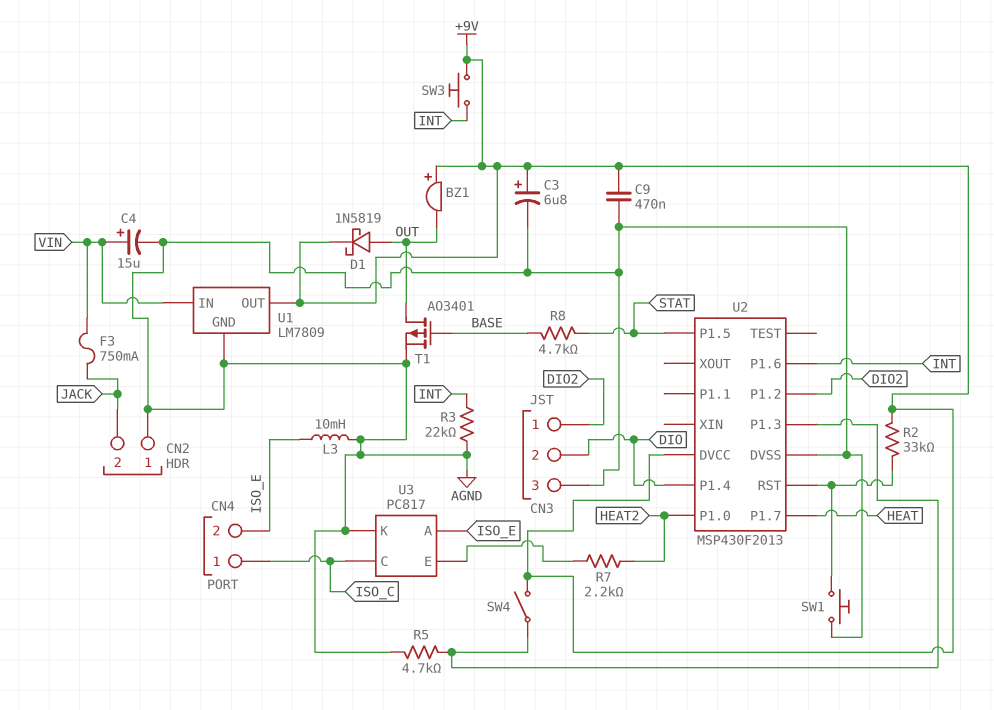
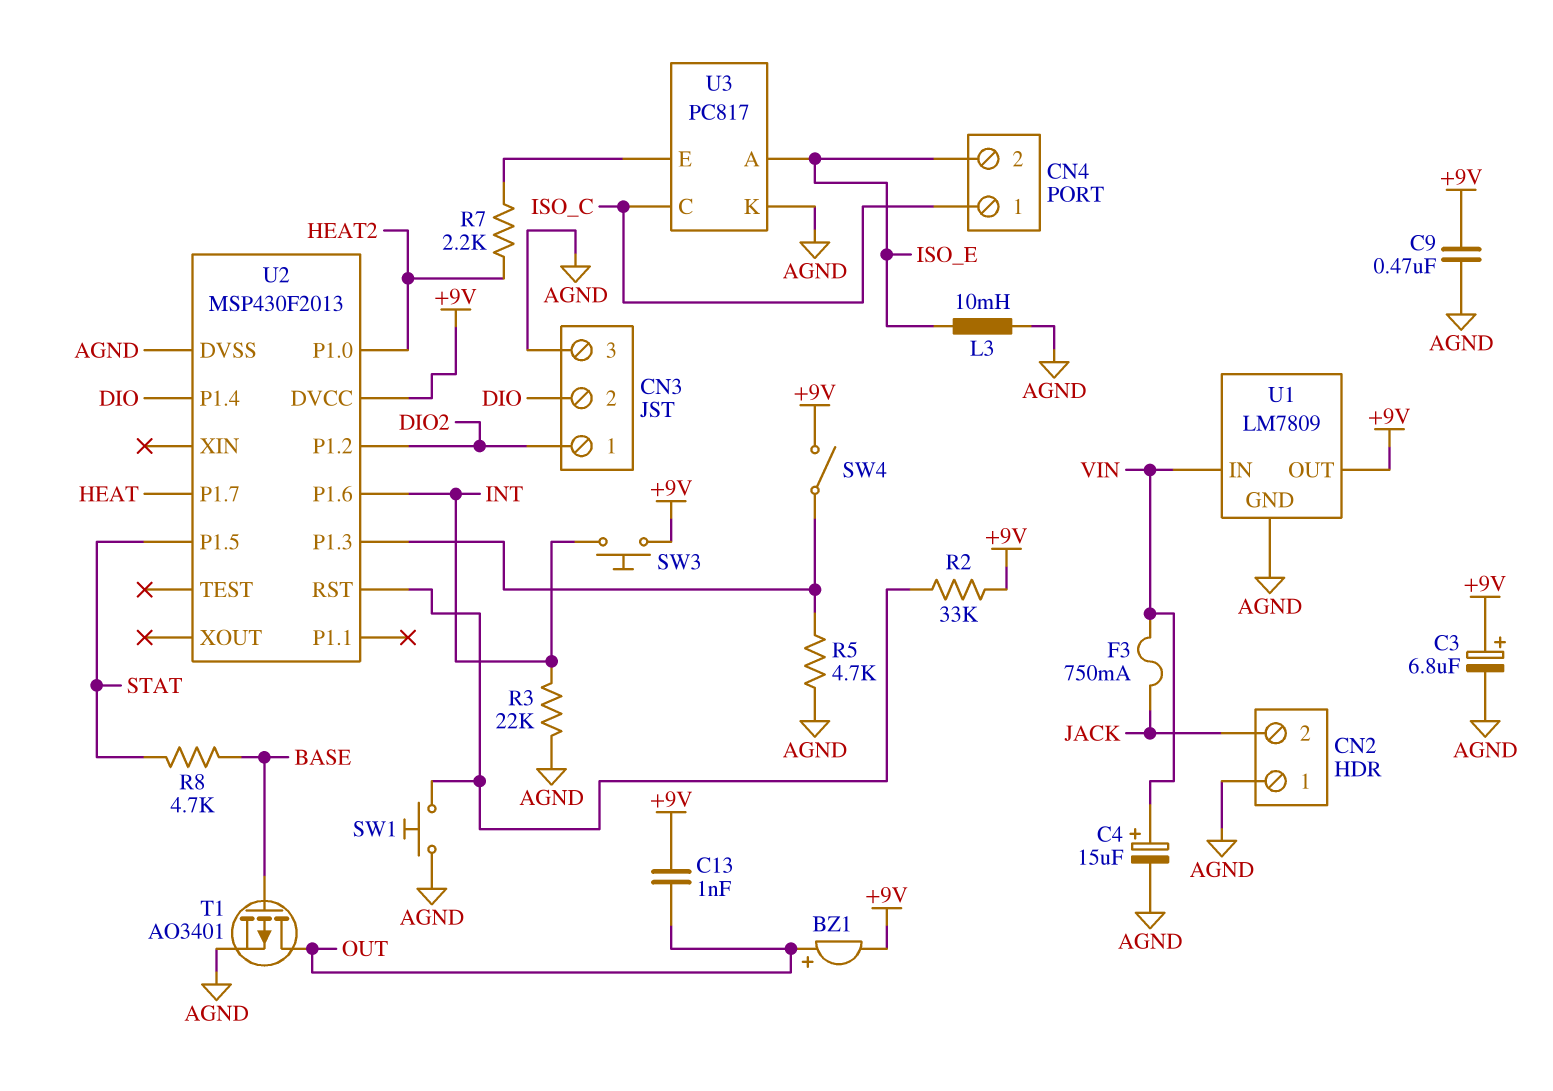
BZ1: buzzer (plus +9V, minus OUT) -> buzzer (plus OUT, minus +9V)
C13: none -> 1nF (+9V, OUT)
D1: schottky 1N5819 (A OUT, K +9V) -> none

